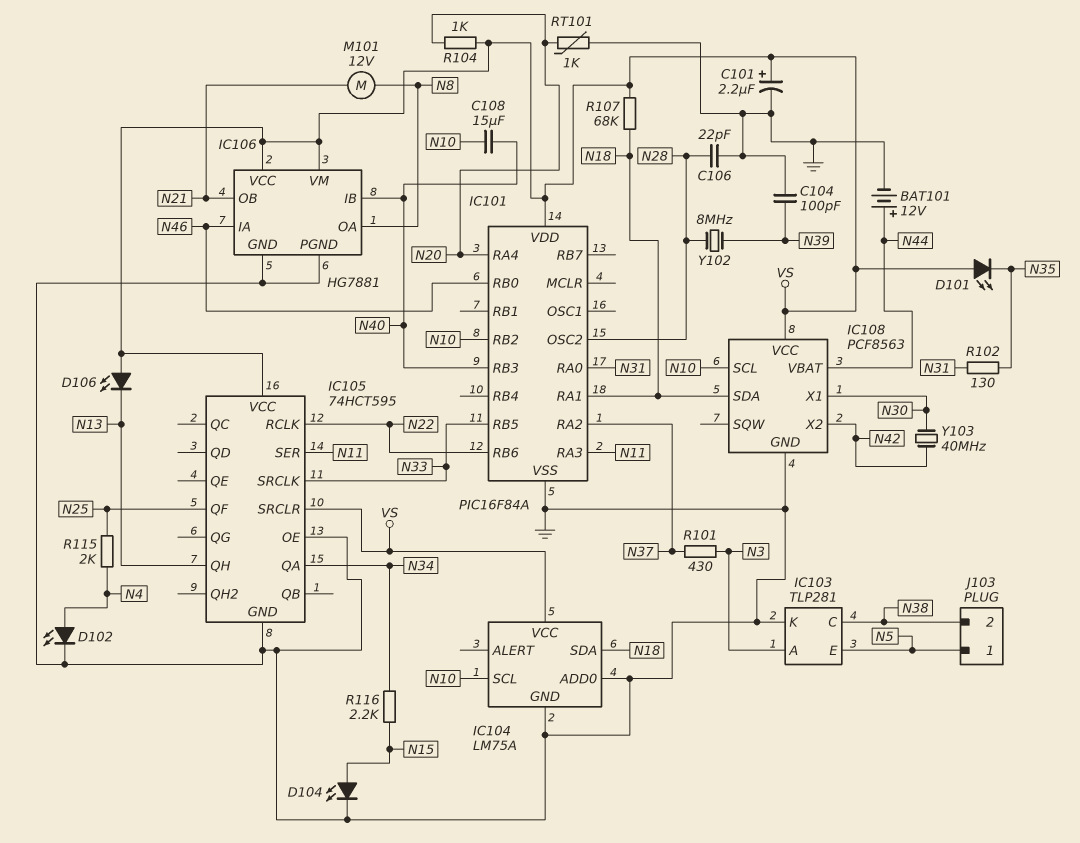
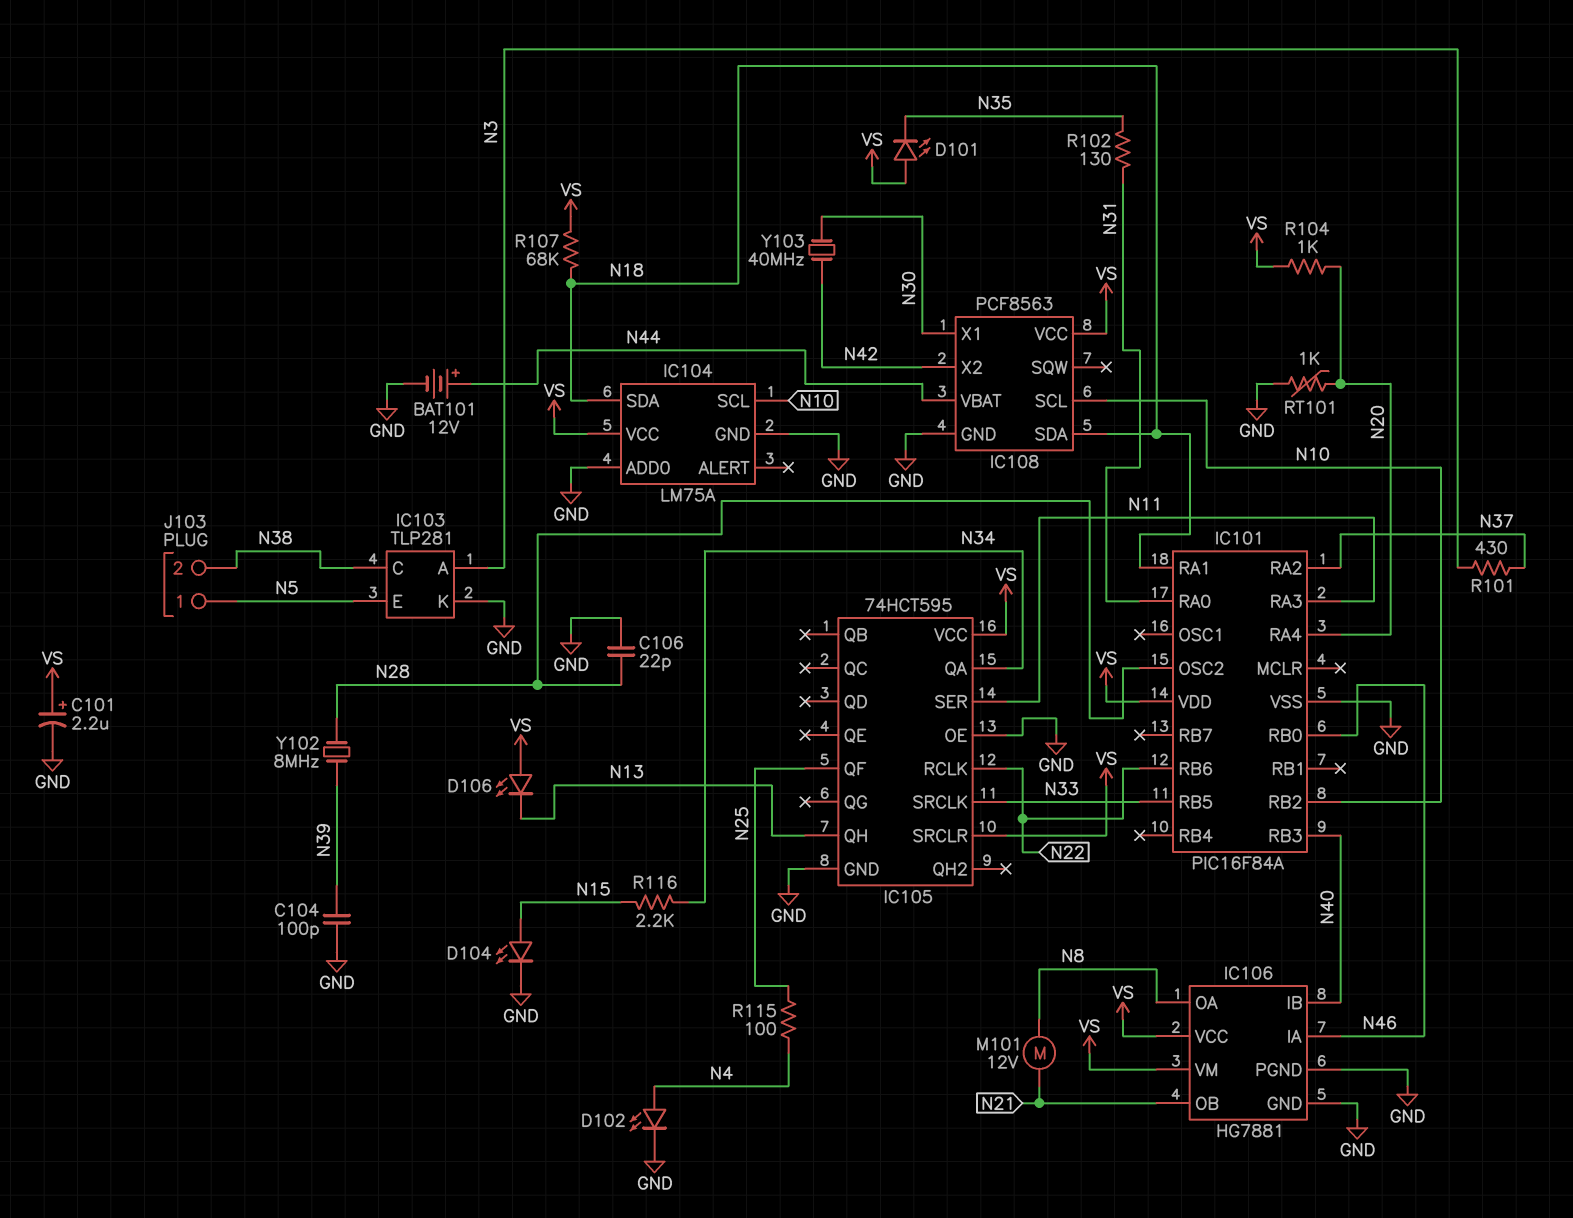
C108: 15uF (N10, N40) -> none
R115: 2k (N4, N25) -> 100 (N4, N25)

